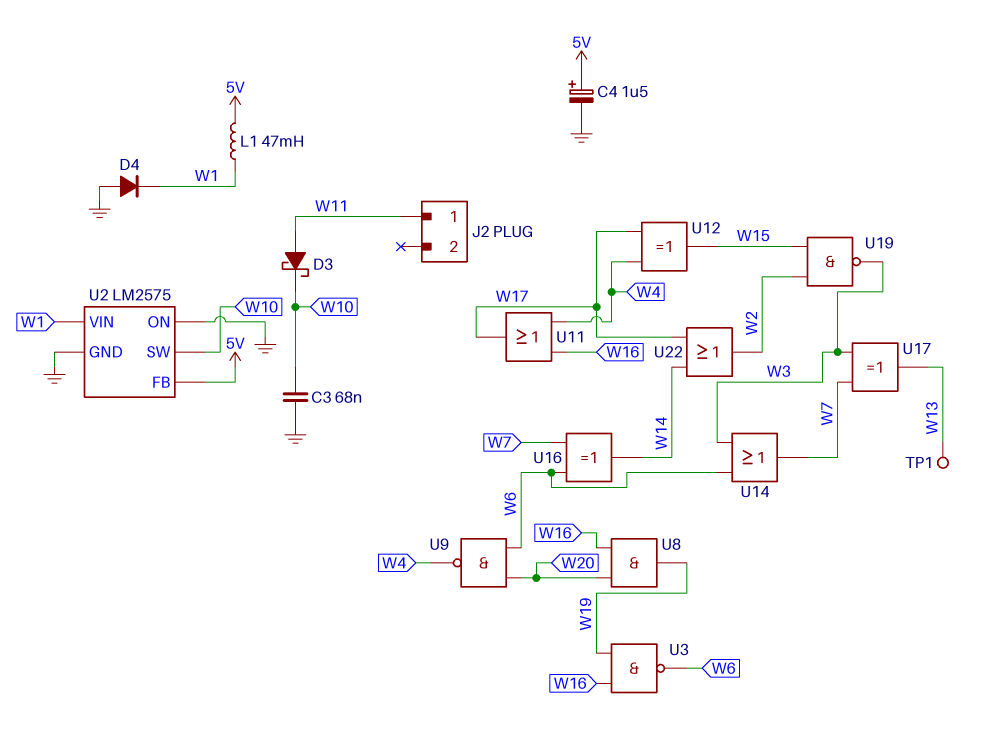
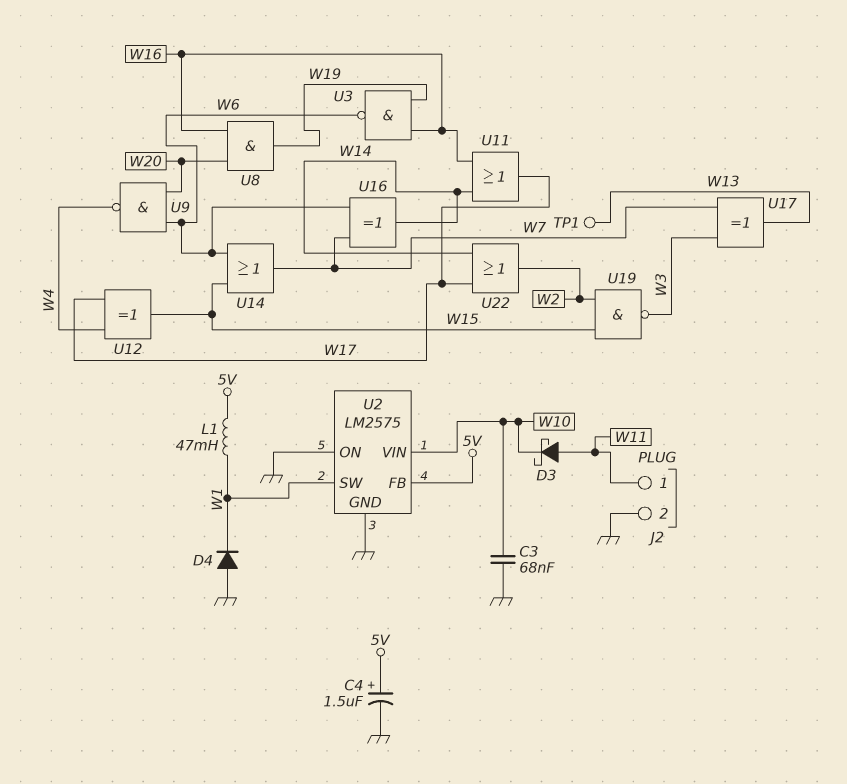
J2 pin 2: none -> GND
U2 pin SW: W10 -> W1
U2 pin VIN: W1 -> W10
U11: OR (in W4, in W16, out W17) -> OR (in W14, in W16, out W17)
U14: OR (in W3, in W6, out W7) -> OR (in W6, in W15, out W7)

